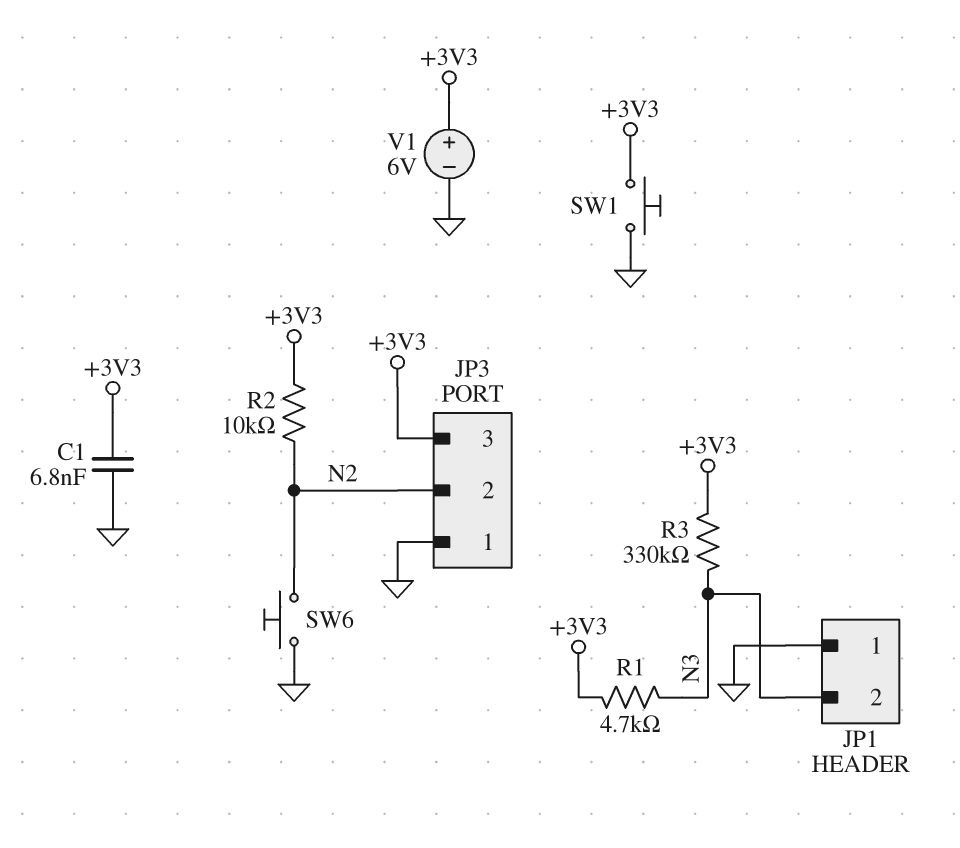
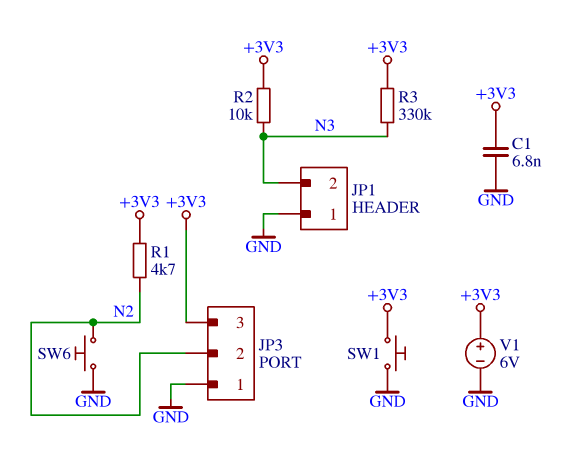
R1: 4.7k (+3V3, N3) -> 4.7k (+3V3, N2)
R2: 10k (+3V3, N2) -> 10k (+3V3, N3)

